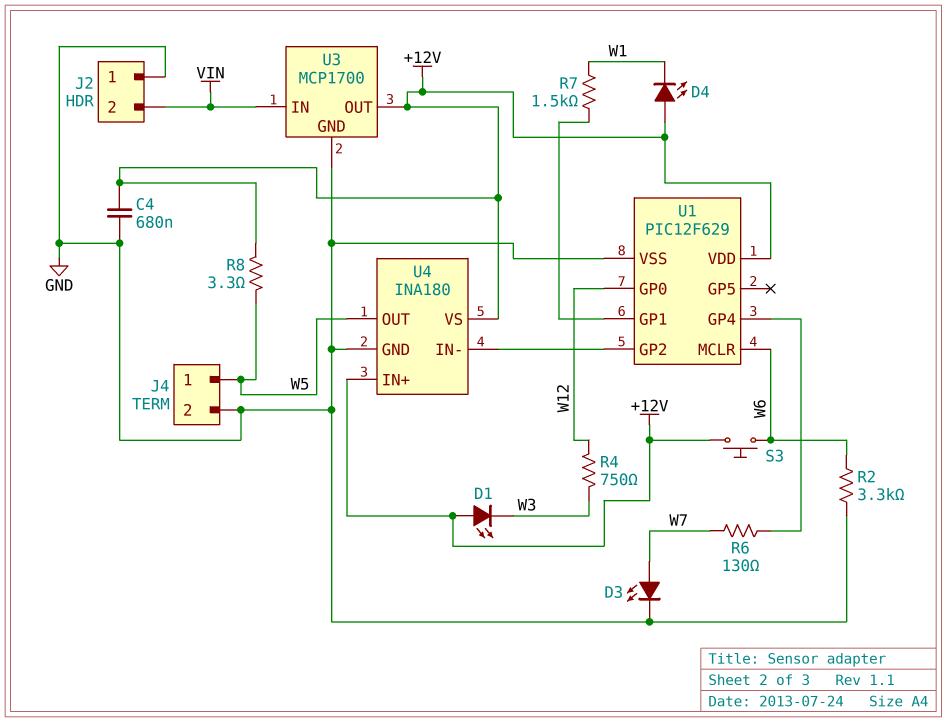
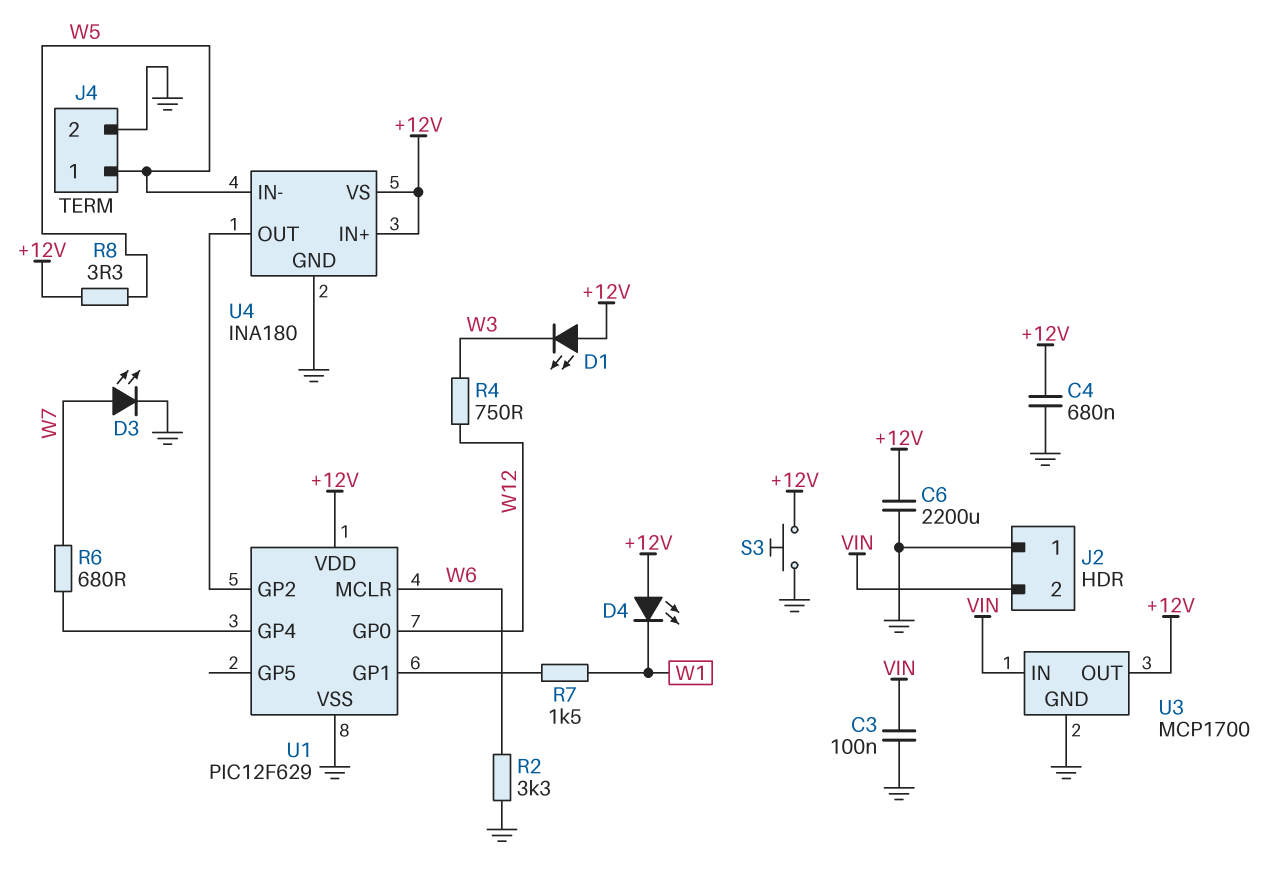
C3: none -> 100nF (GND, VIN)
C6: none -> 2200uF (+12V, GND)
R6: 130 (U1/GP4, W7) -> 680 (U1/GP4, W7)
S3: button (+12V, W6) -> button (+12V, GND)
U4 pin IN-: U1/GP2 -> W5
U4 pin OUT: W5 -> U1/GP2

